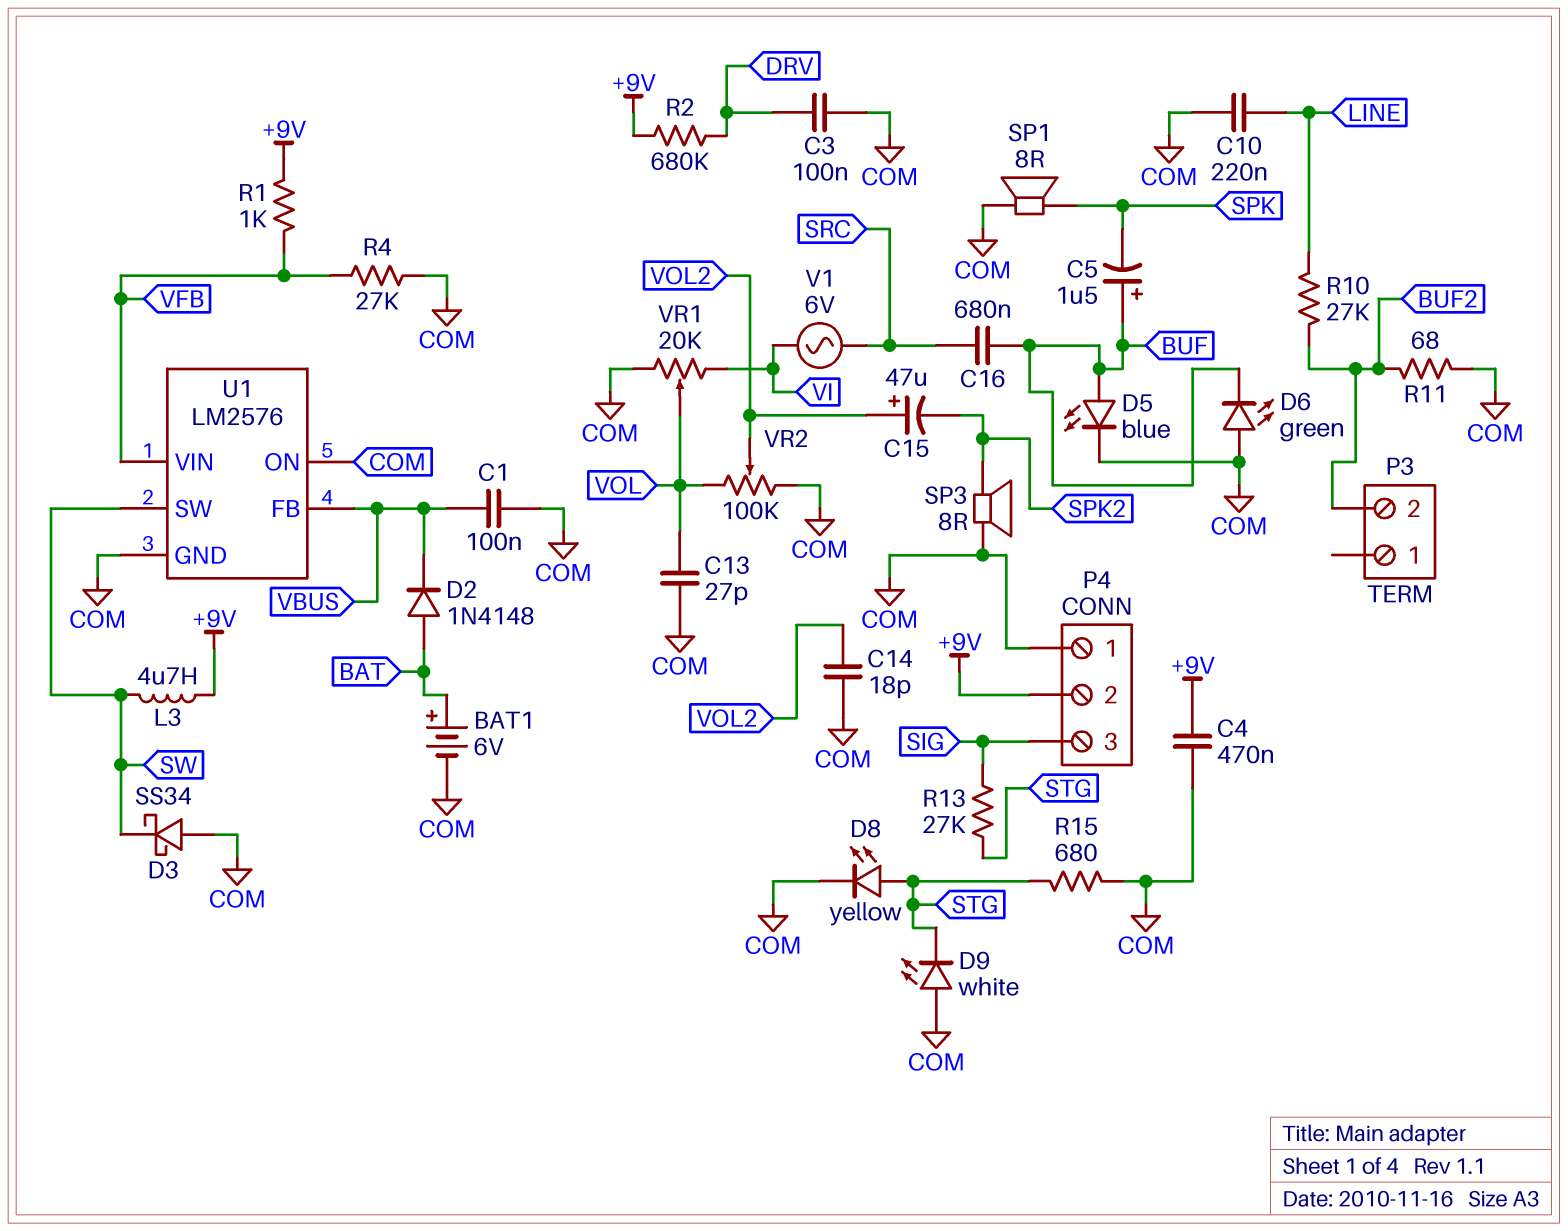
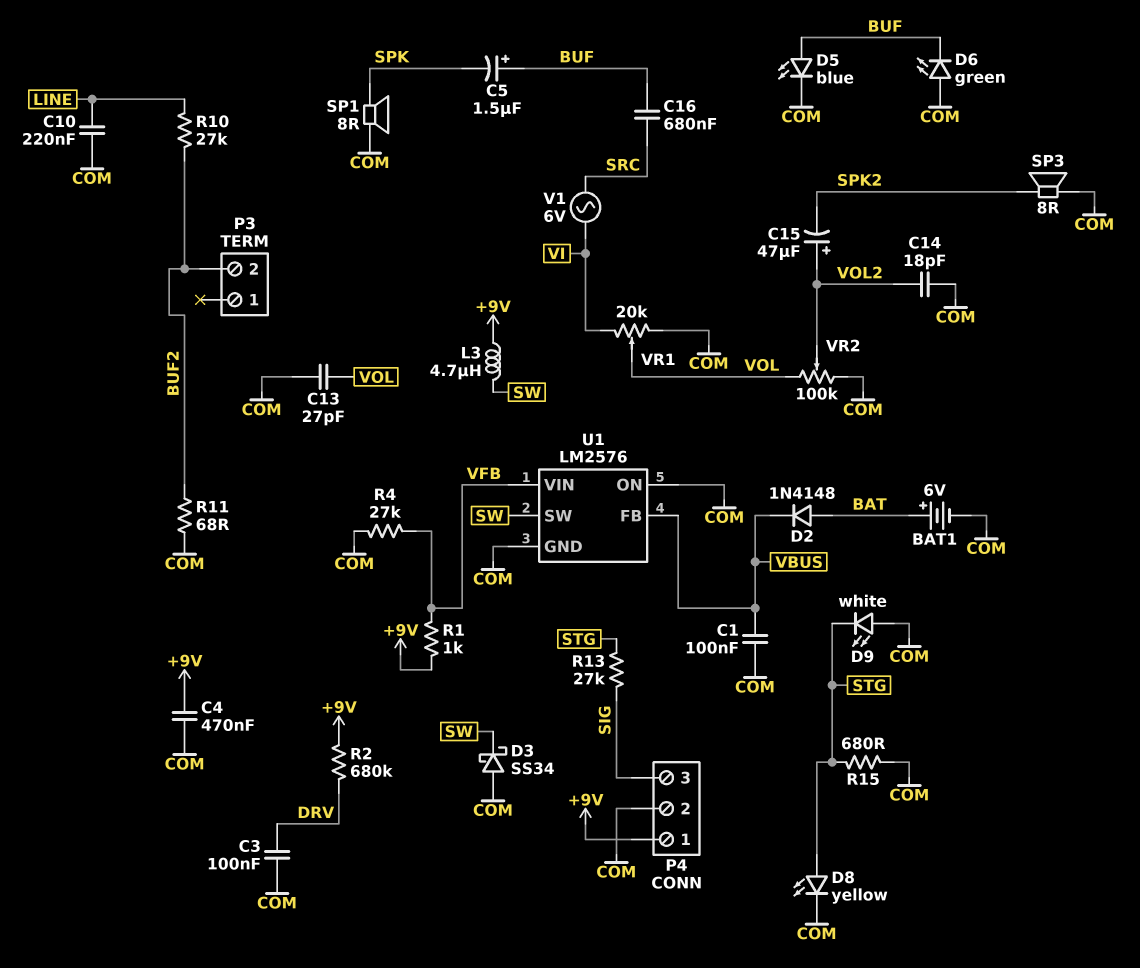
P4 pin 1: COM -> +9V
P4 pin 2: +9V -> COM

